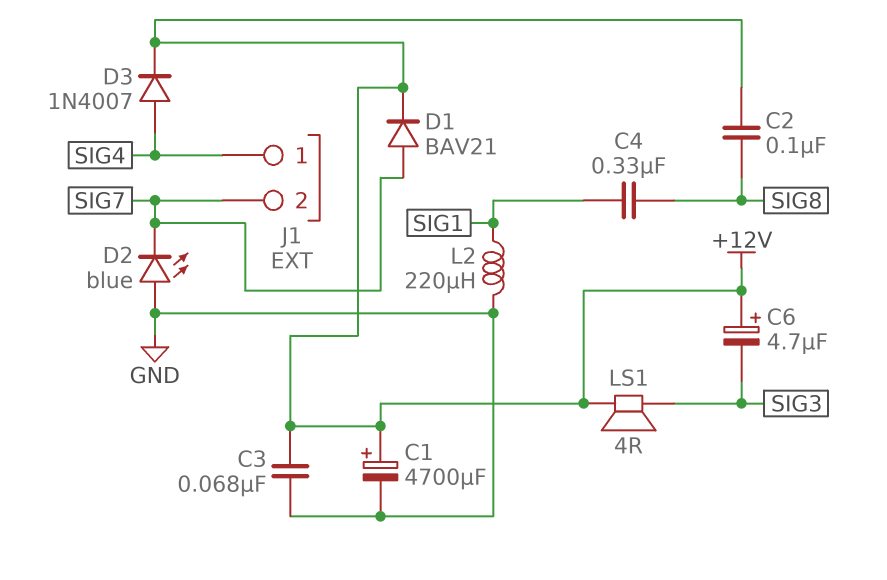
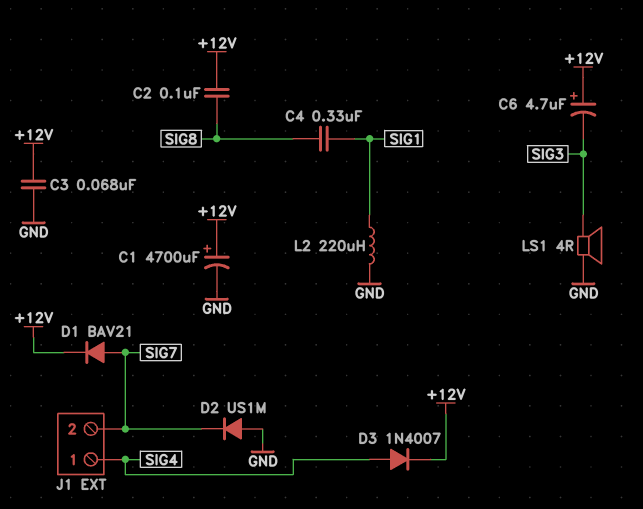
D2: LED blue (A GND, K SIG7) -> diode US1M (A GND, K SIG7)
LS1: speaker 4R (+12V, SIG3) -> speaker 4R (GND, SIG3)

